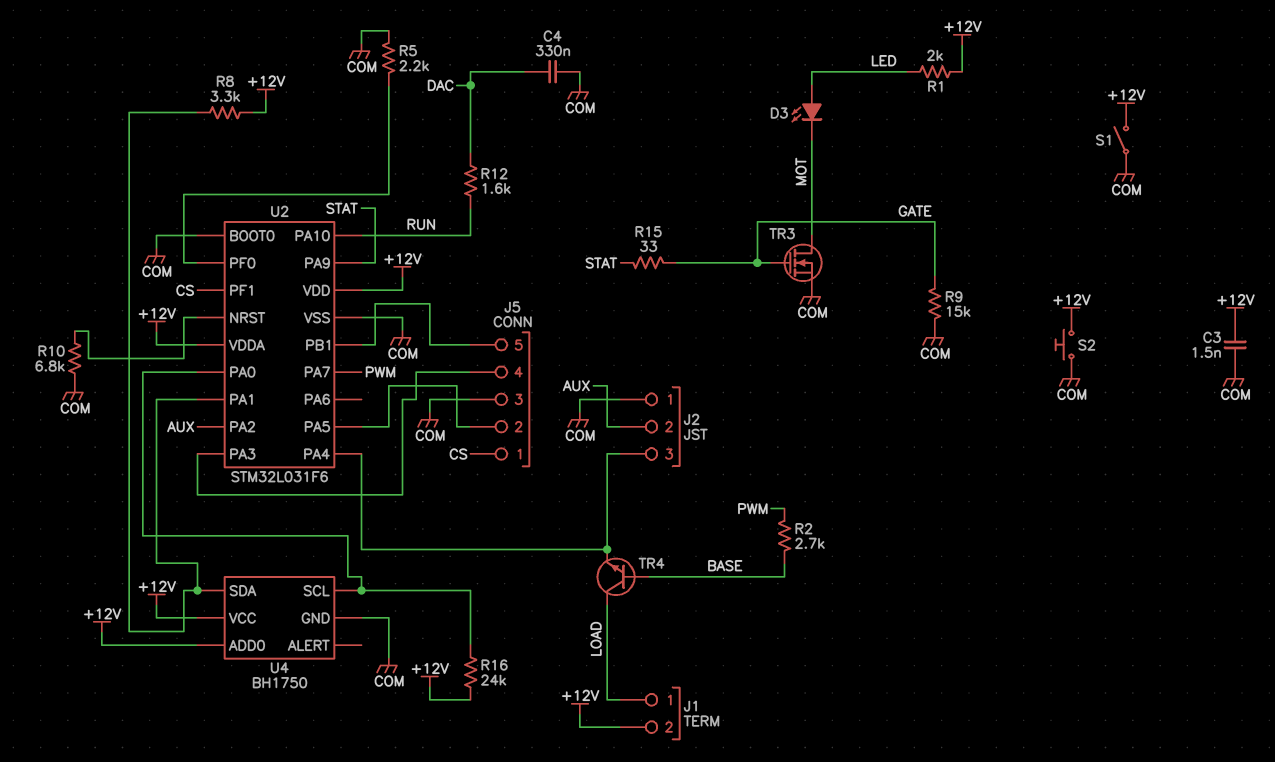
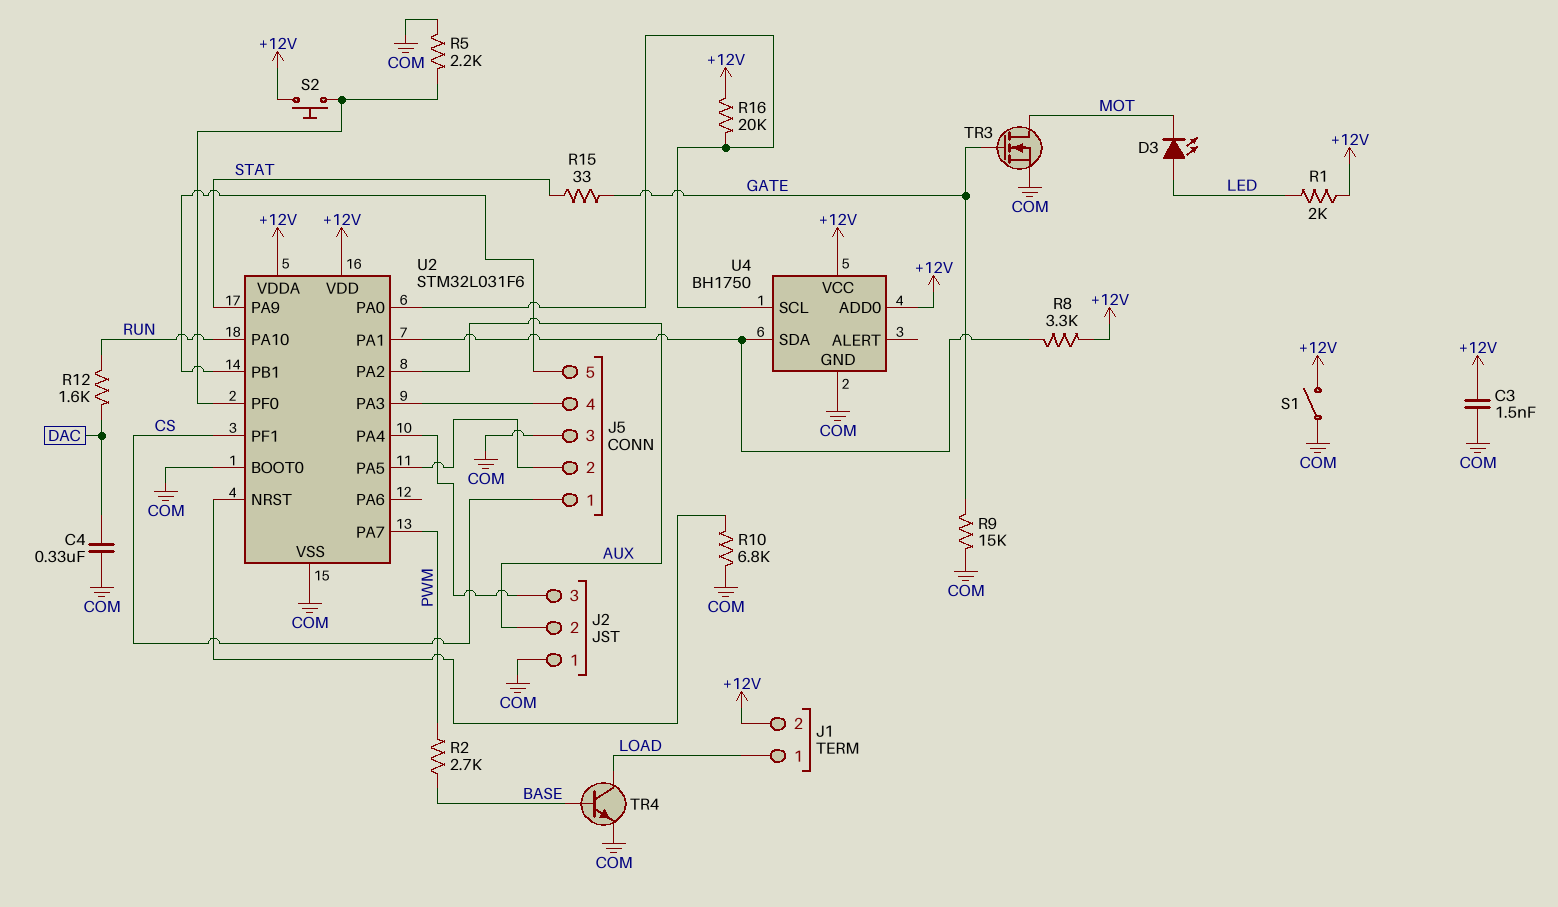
R16: 24k (+12V, U2/PA0) -> 20k (+12V, U2/PA0)
S2: button (+12V, COM) -> button (+12V, U2/PF0)
TR4: NPN (B BASE, C LOAD, E J2/3) -> NPN (B BASE, C LOAD, E COM)

